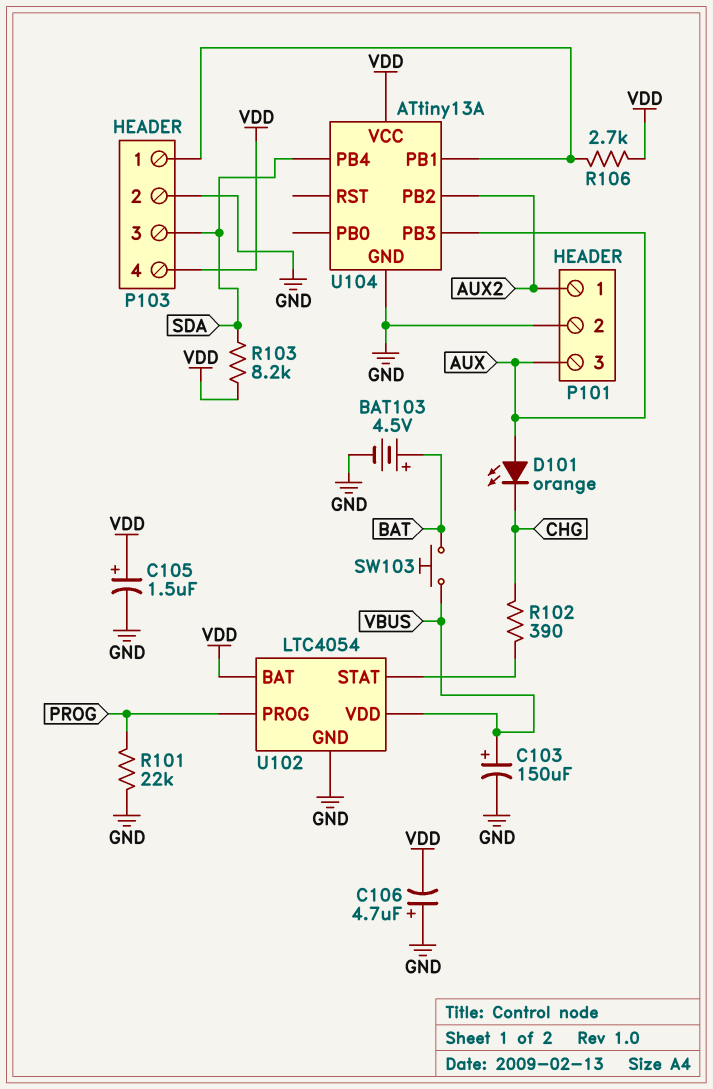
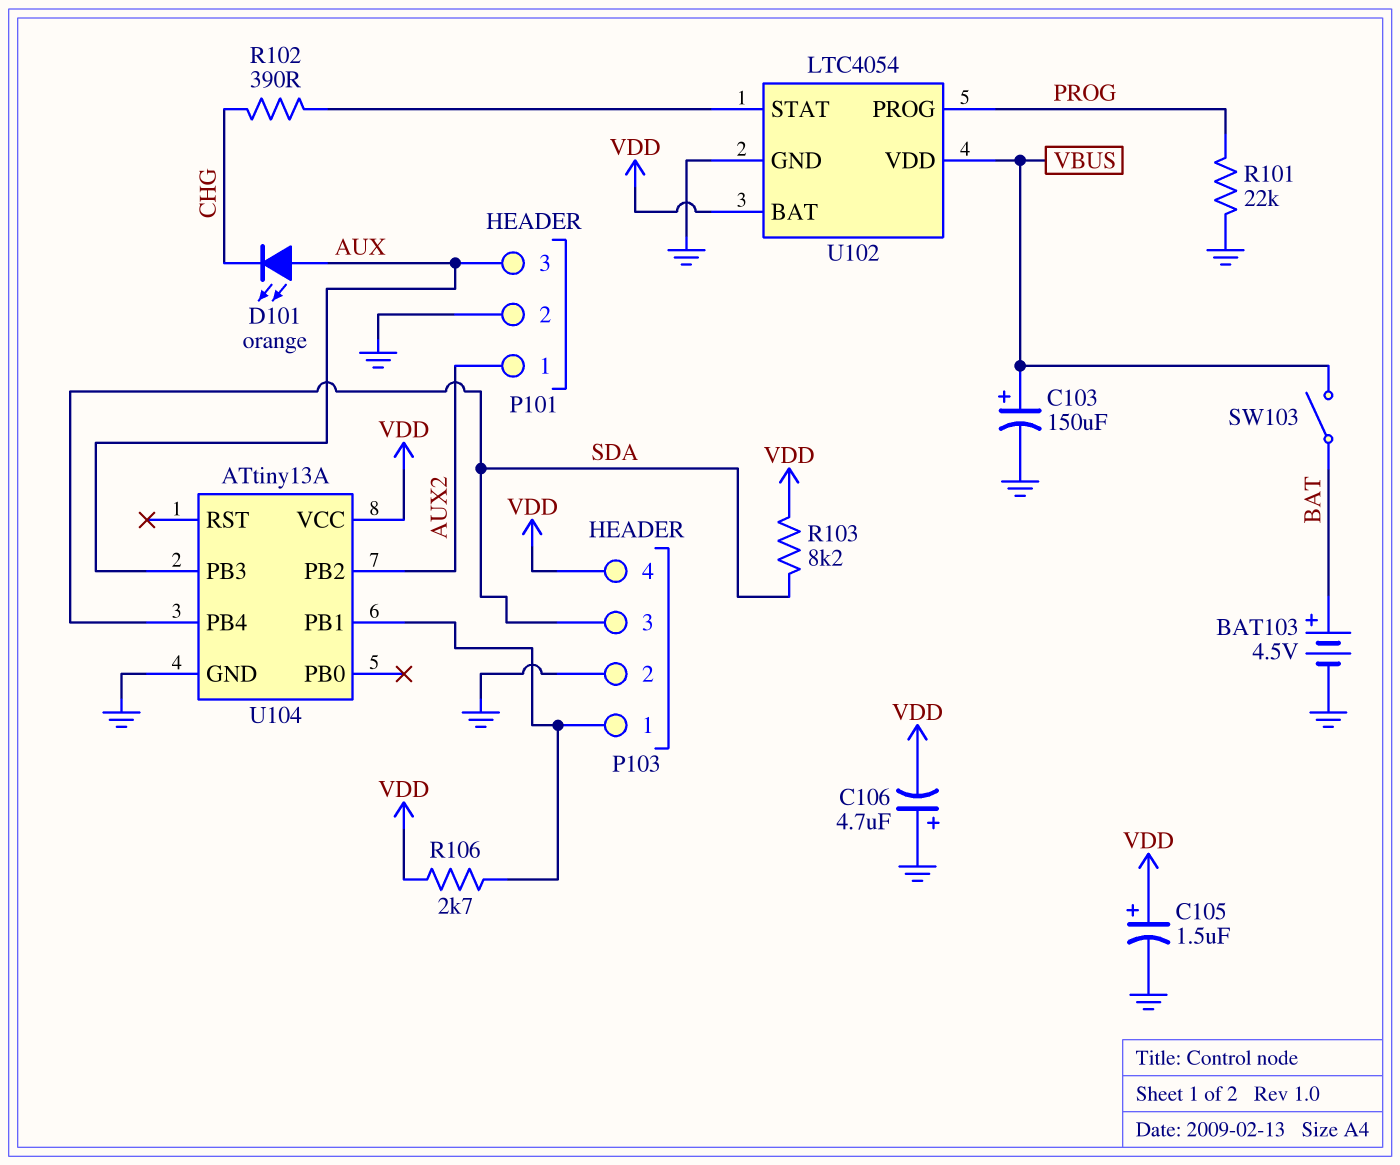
SW103: button (BAT, VBUS) -> switch (BAT, VBUS)

